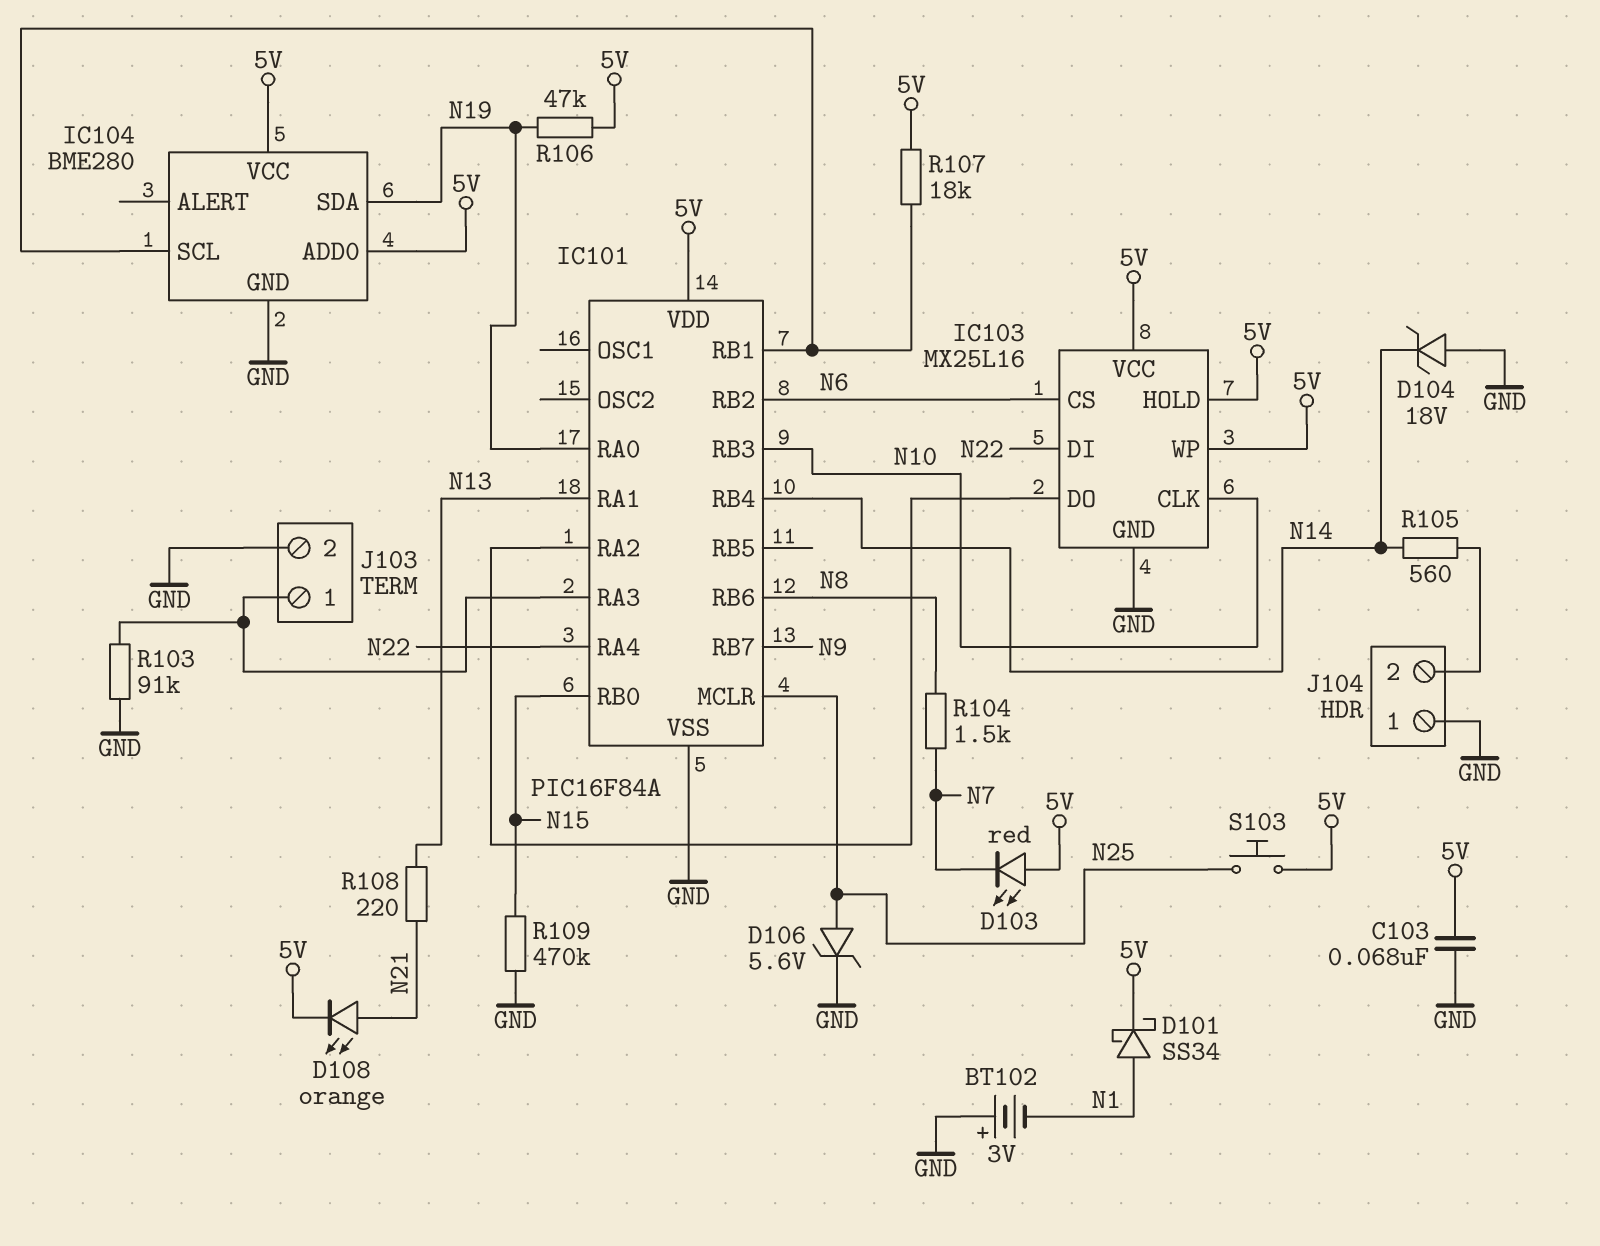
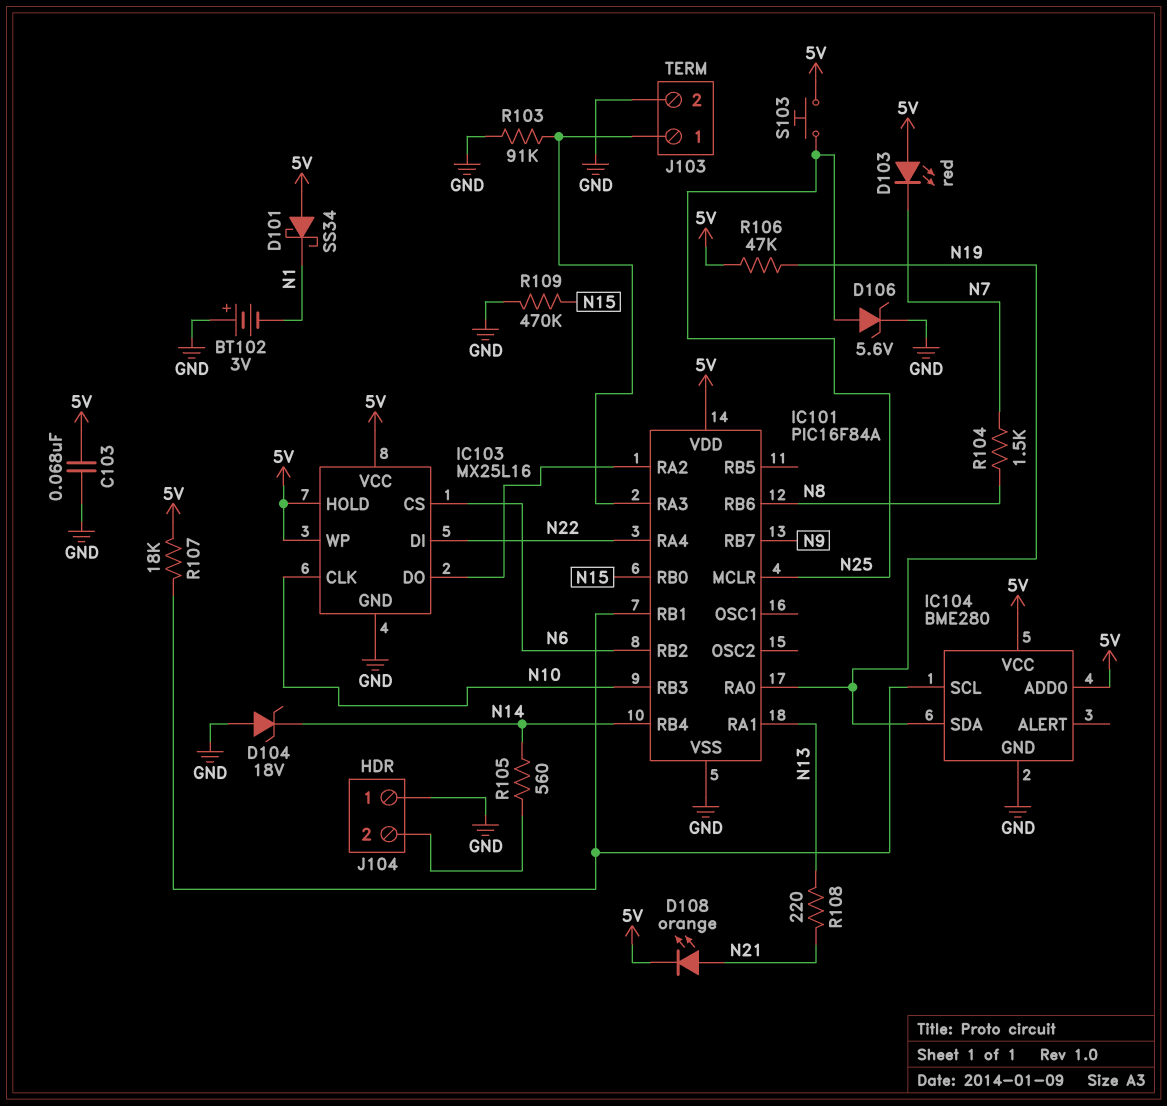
D101: schottky SS34 (A N1, K 5V) -> schottky SS34 (A 5V, K N1)

